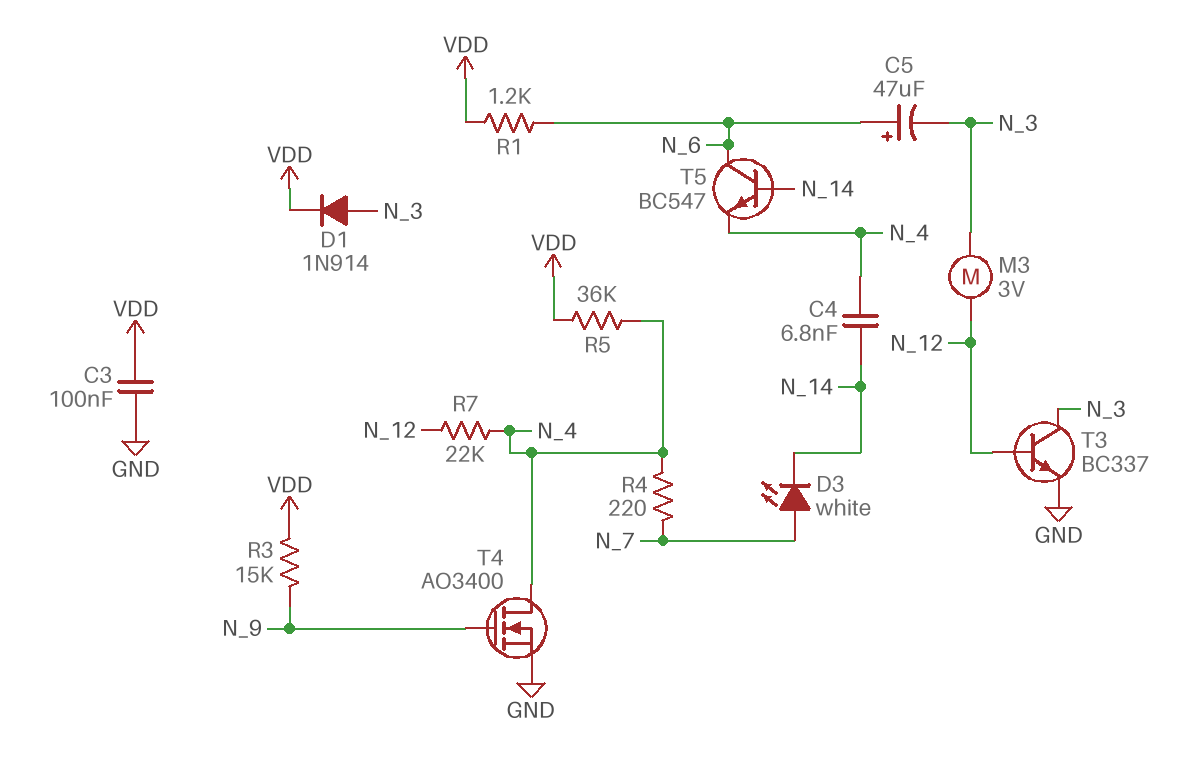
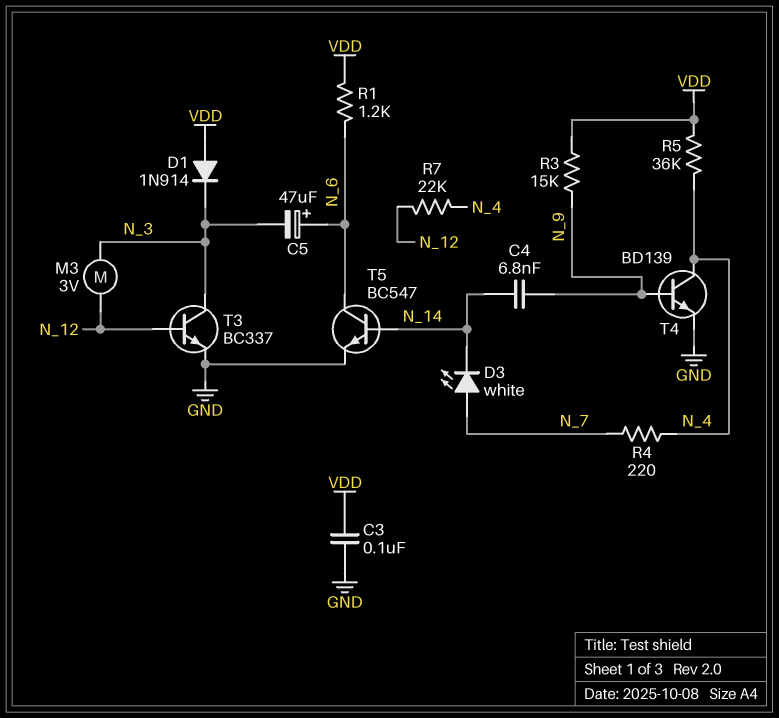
C4: 6.8nF (N_4, N_14) -> 6.8nF (N_9, N_14)
D1: diode 1N914 (A N_3, K VDD) -> diode 1N914 (A VDD, K N_3)
T4: NMOS AO3400 (G N_9, D N_4, S GND) -> NPN BD139 (B N_9, C N_4, E GND)
T5: NPN BC547 (B N_14, C N_6, E N_4) -> NPN BC547 (B N_14, C N_6, E GND)

